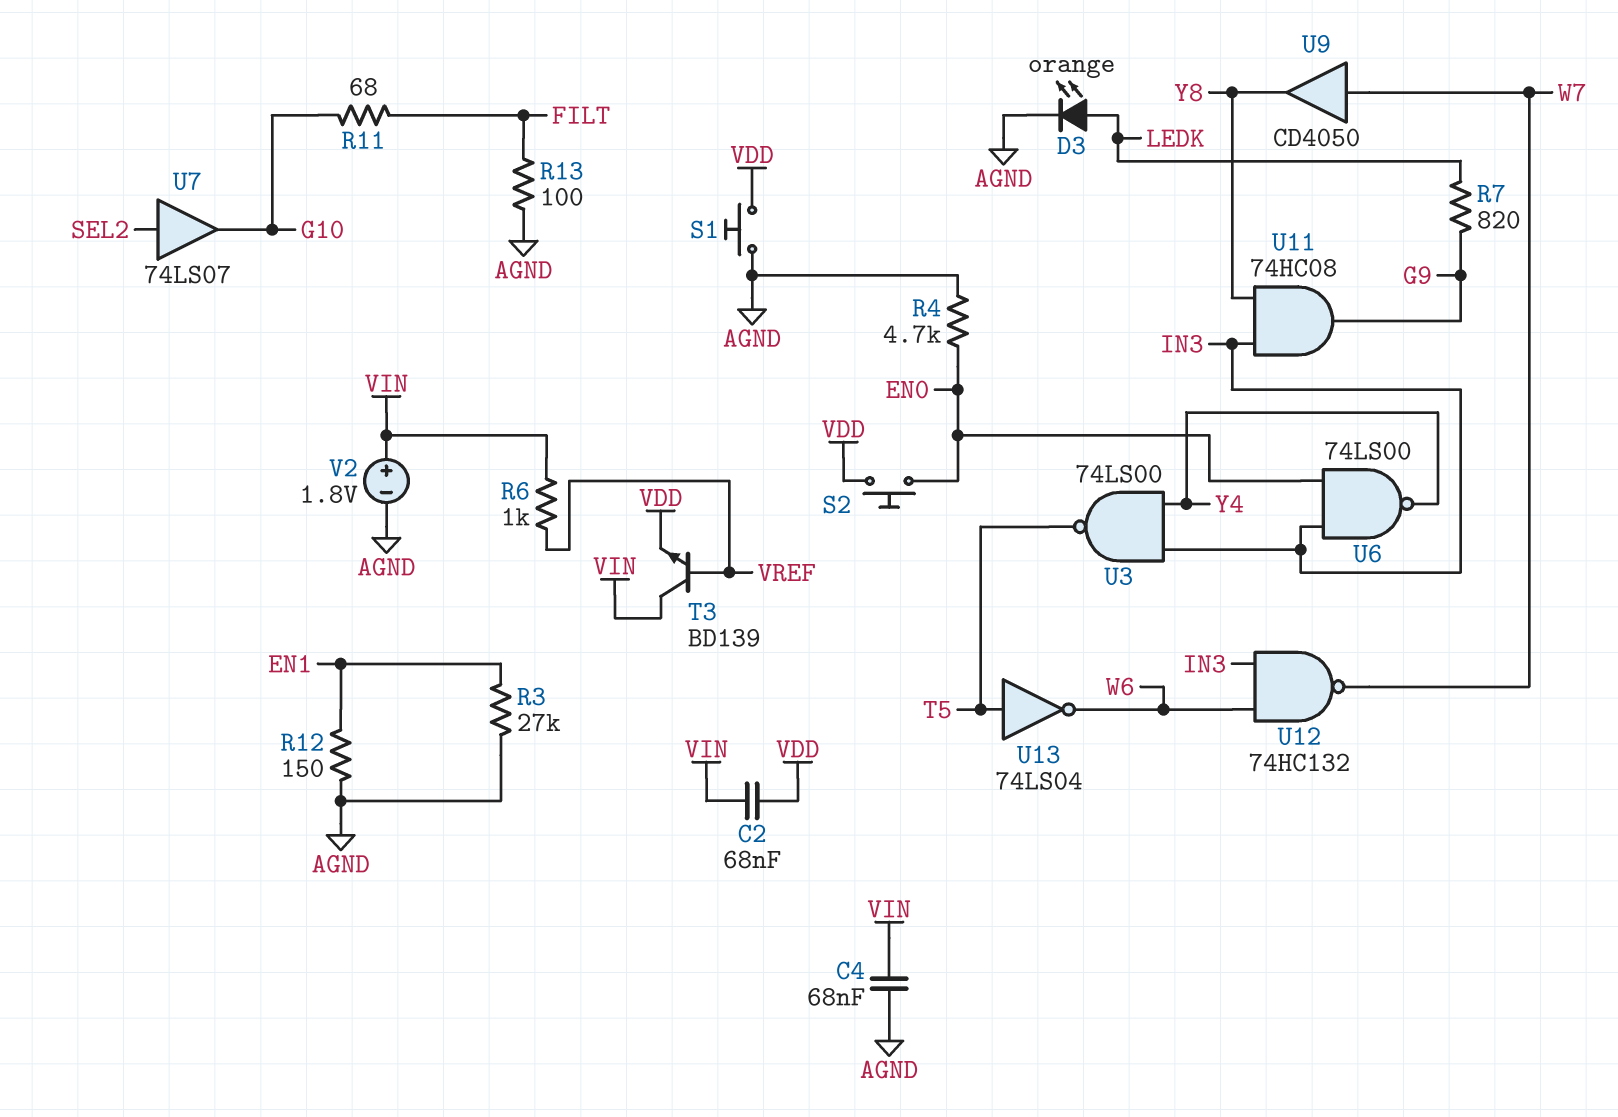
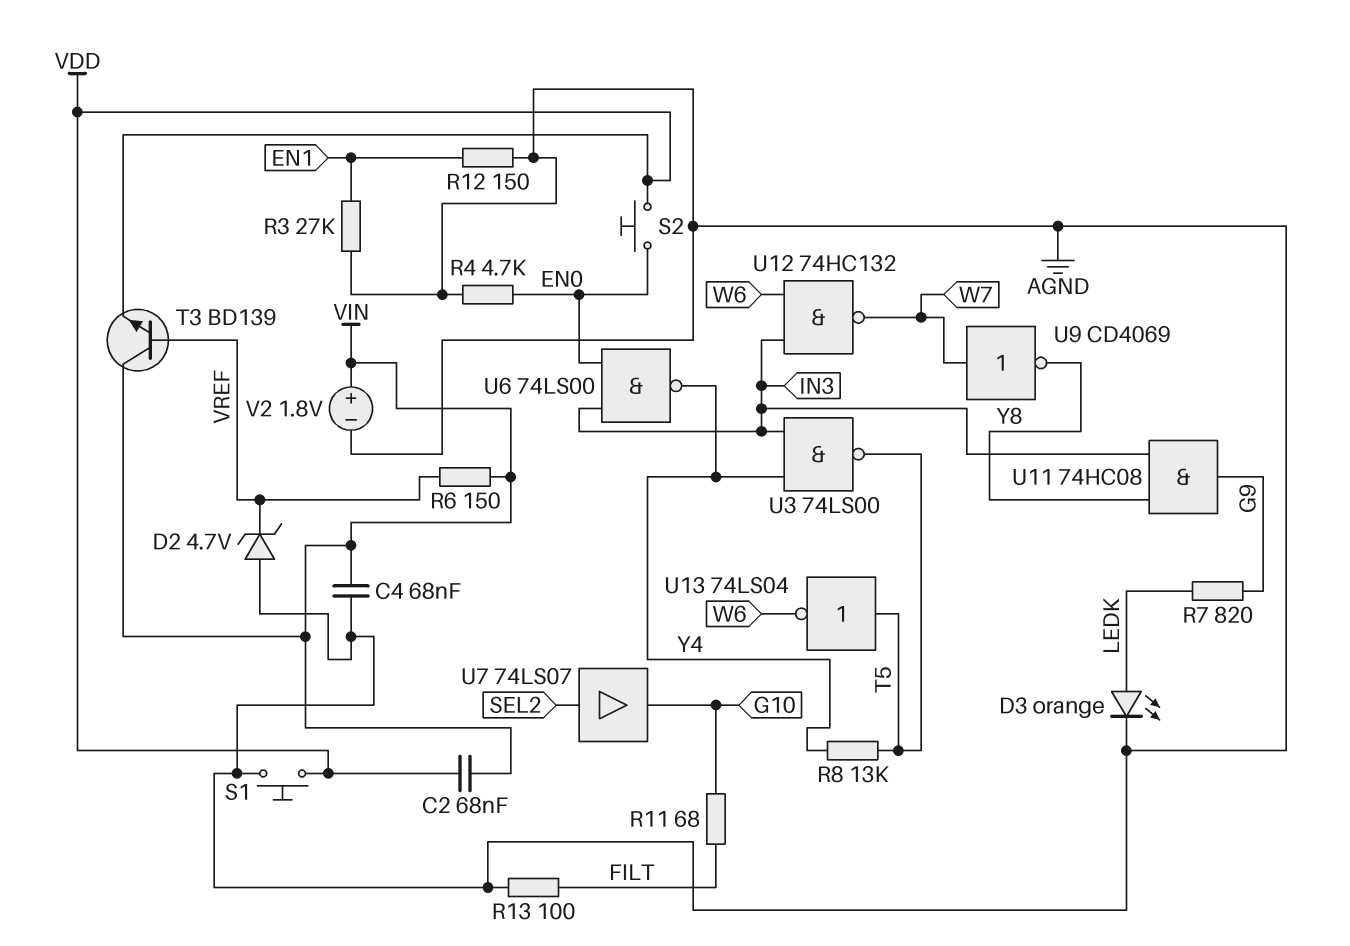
D2: none -> zener 4.7V (A AGND, K VREF)
R6: 1k (VIN, VREF) -> 150 (VIN, VREF)
R8: none -> 13k (T5, Y4)
U9: buffer CD4050 (in W7, out Y8) -> NOT CD4069 (in W7, out Y8)

